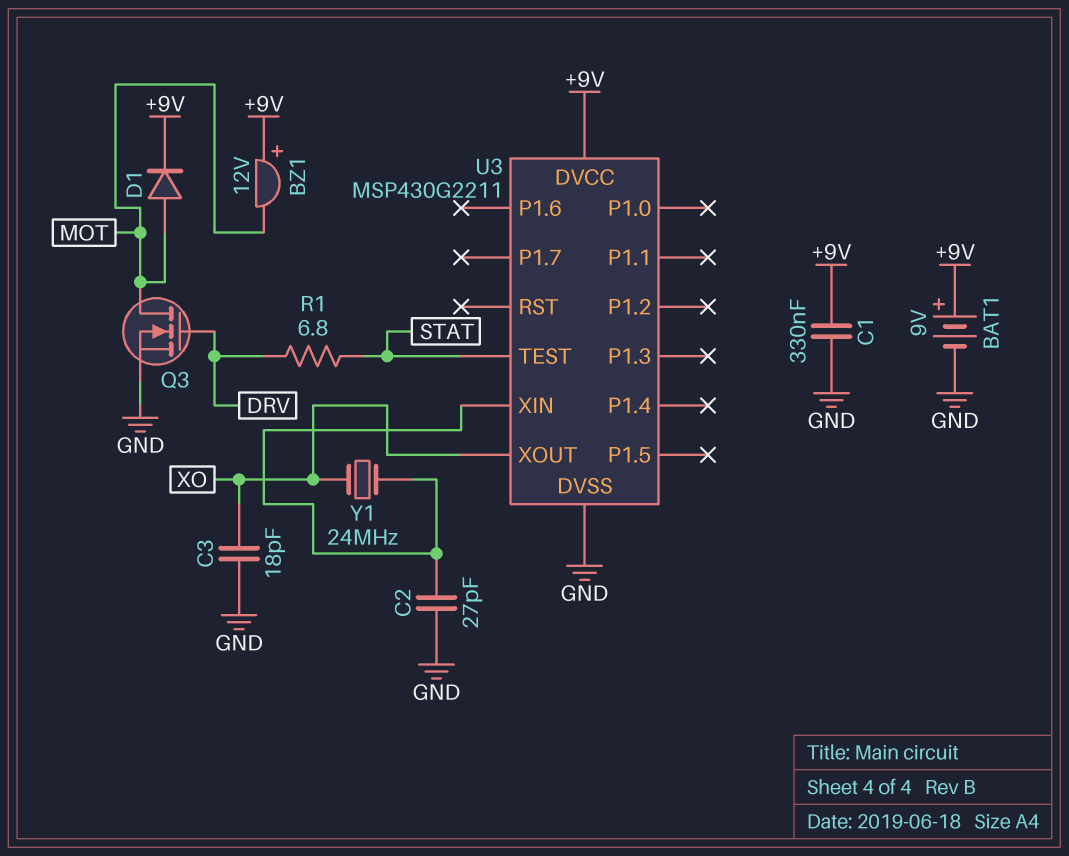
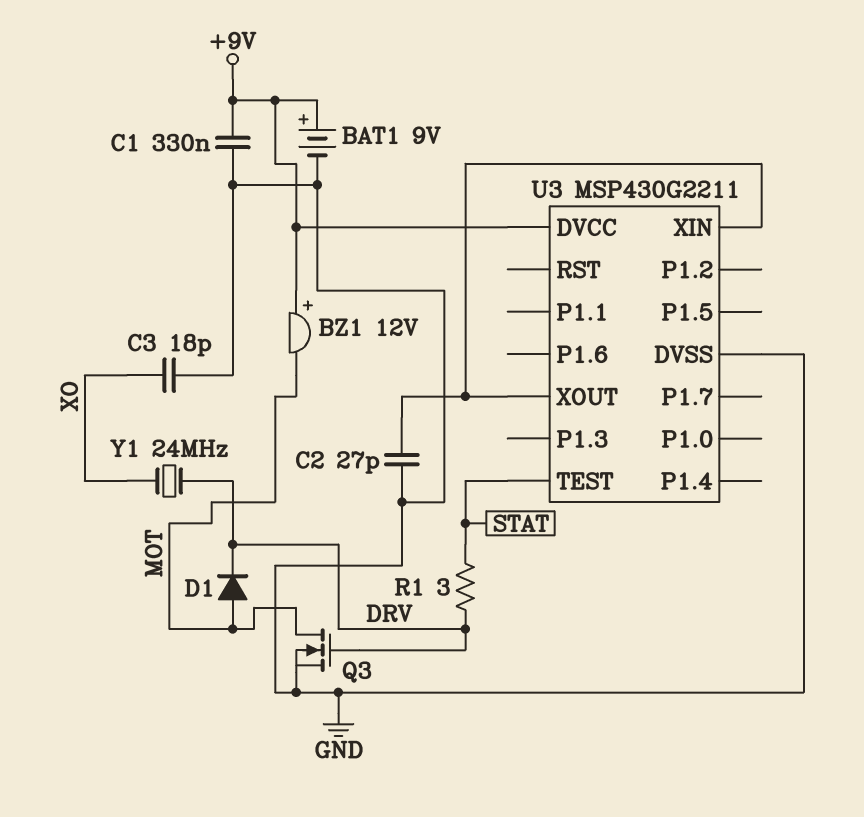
D1: diode (A MOT, K +9V) -> diode (A MOT, K DRV)
R1: 6.8 (DRV, STAT) -> 3 (DRV, STAT)
U3 pin XOUT: XO -> U3/XIN
Y1: 24MHz (U3/XIN, XO) -> 24MHz (DRV, XO)

